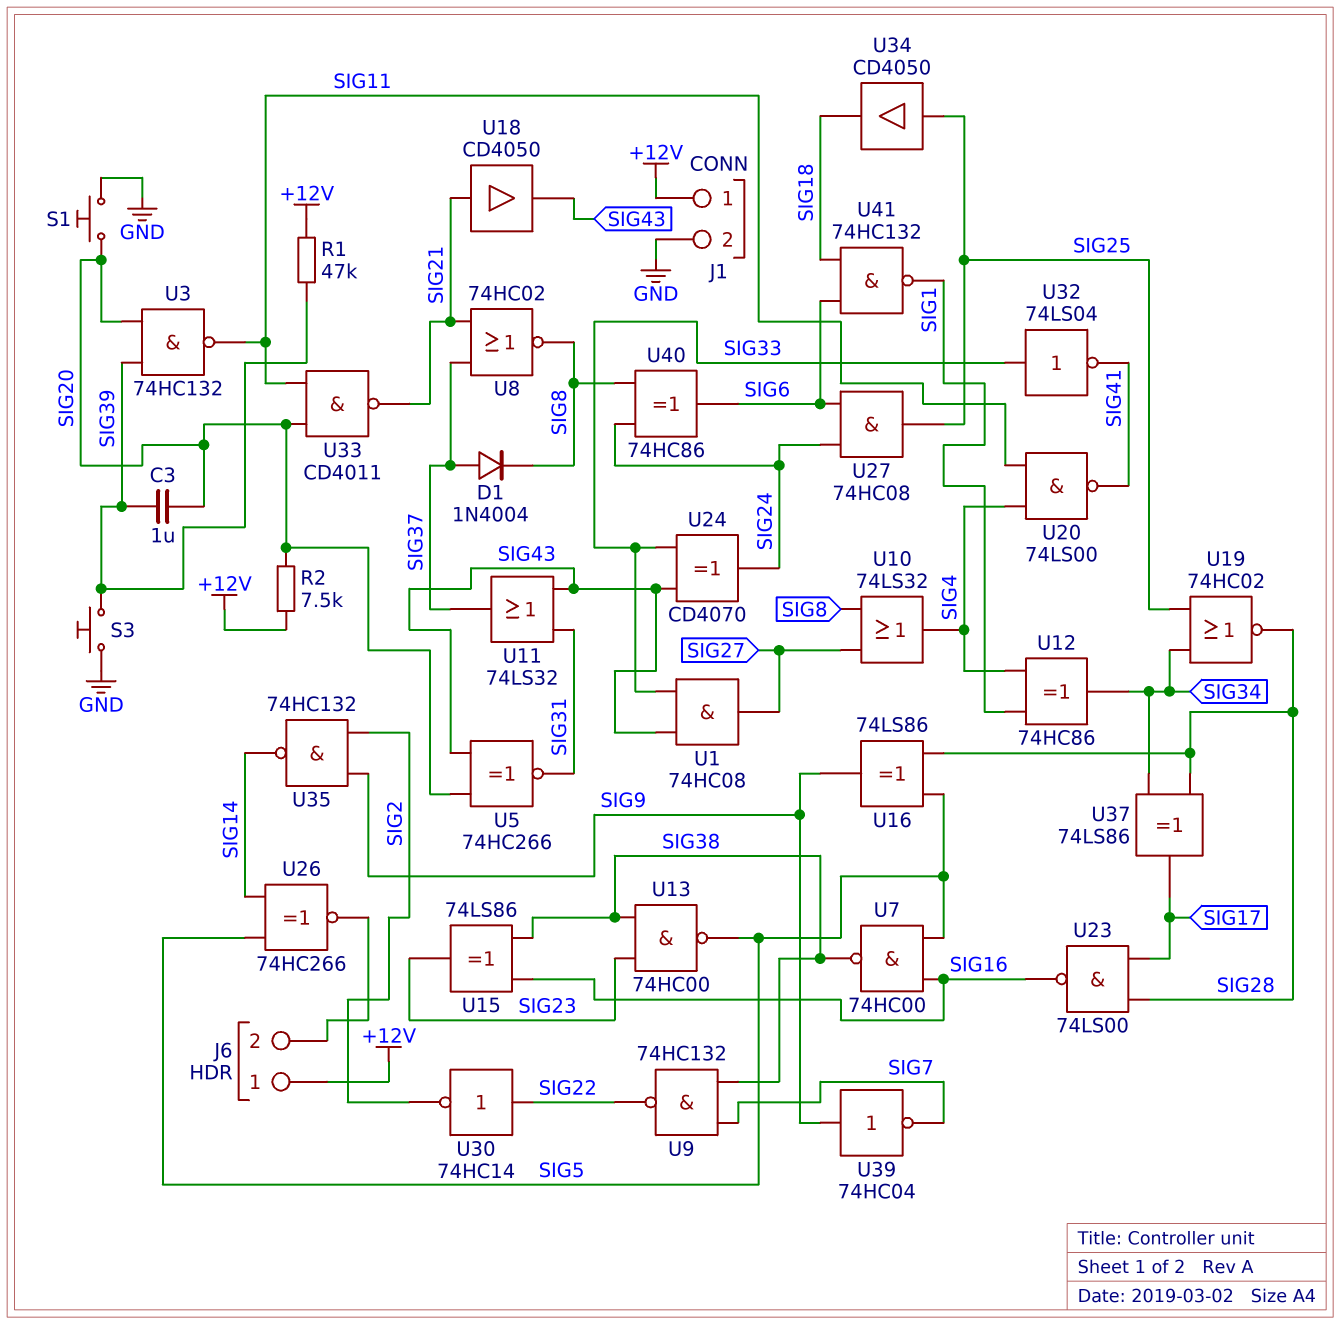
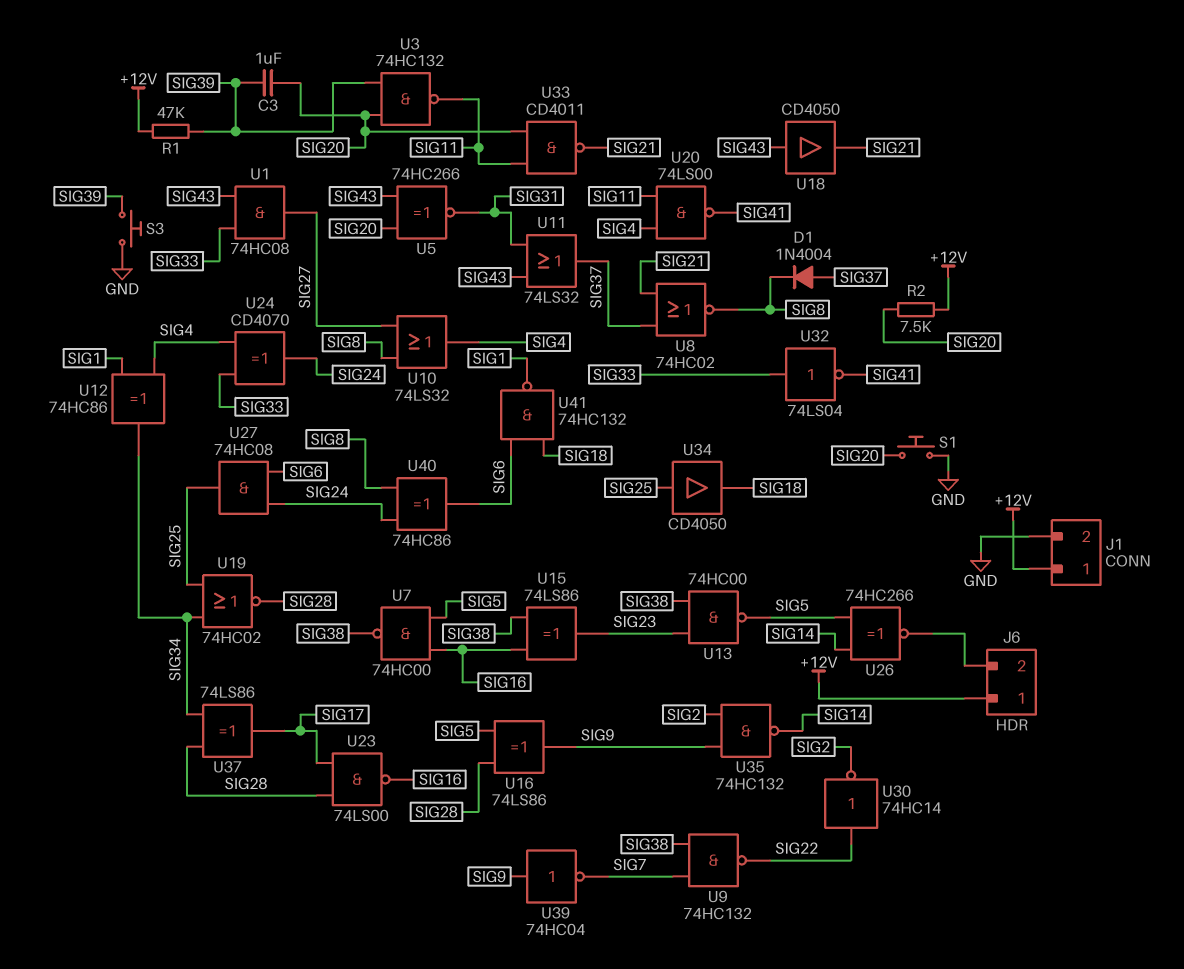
U18: buffer CD4050 (in SIG21, out SIG43) -> buffer CD4050 (in SIG43, out SIG21)
U24: XOR CD4070 (in SIG33, in SIG43, out SIG24) -> XOR CD4070 (in SIG4, in SIG33, out SIG24)

